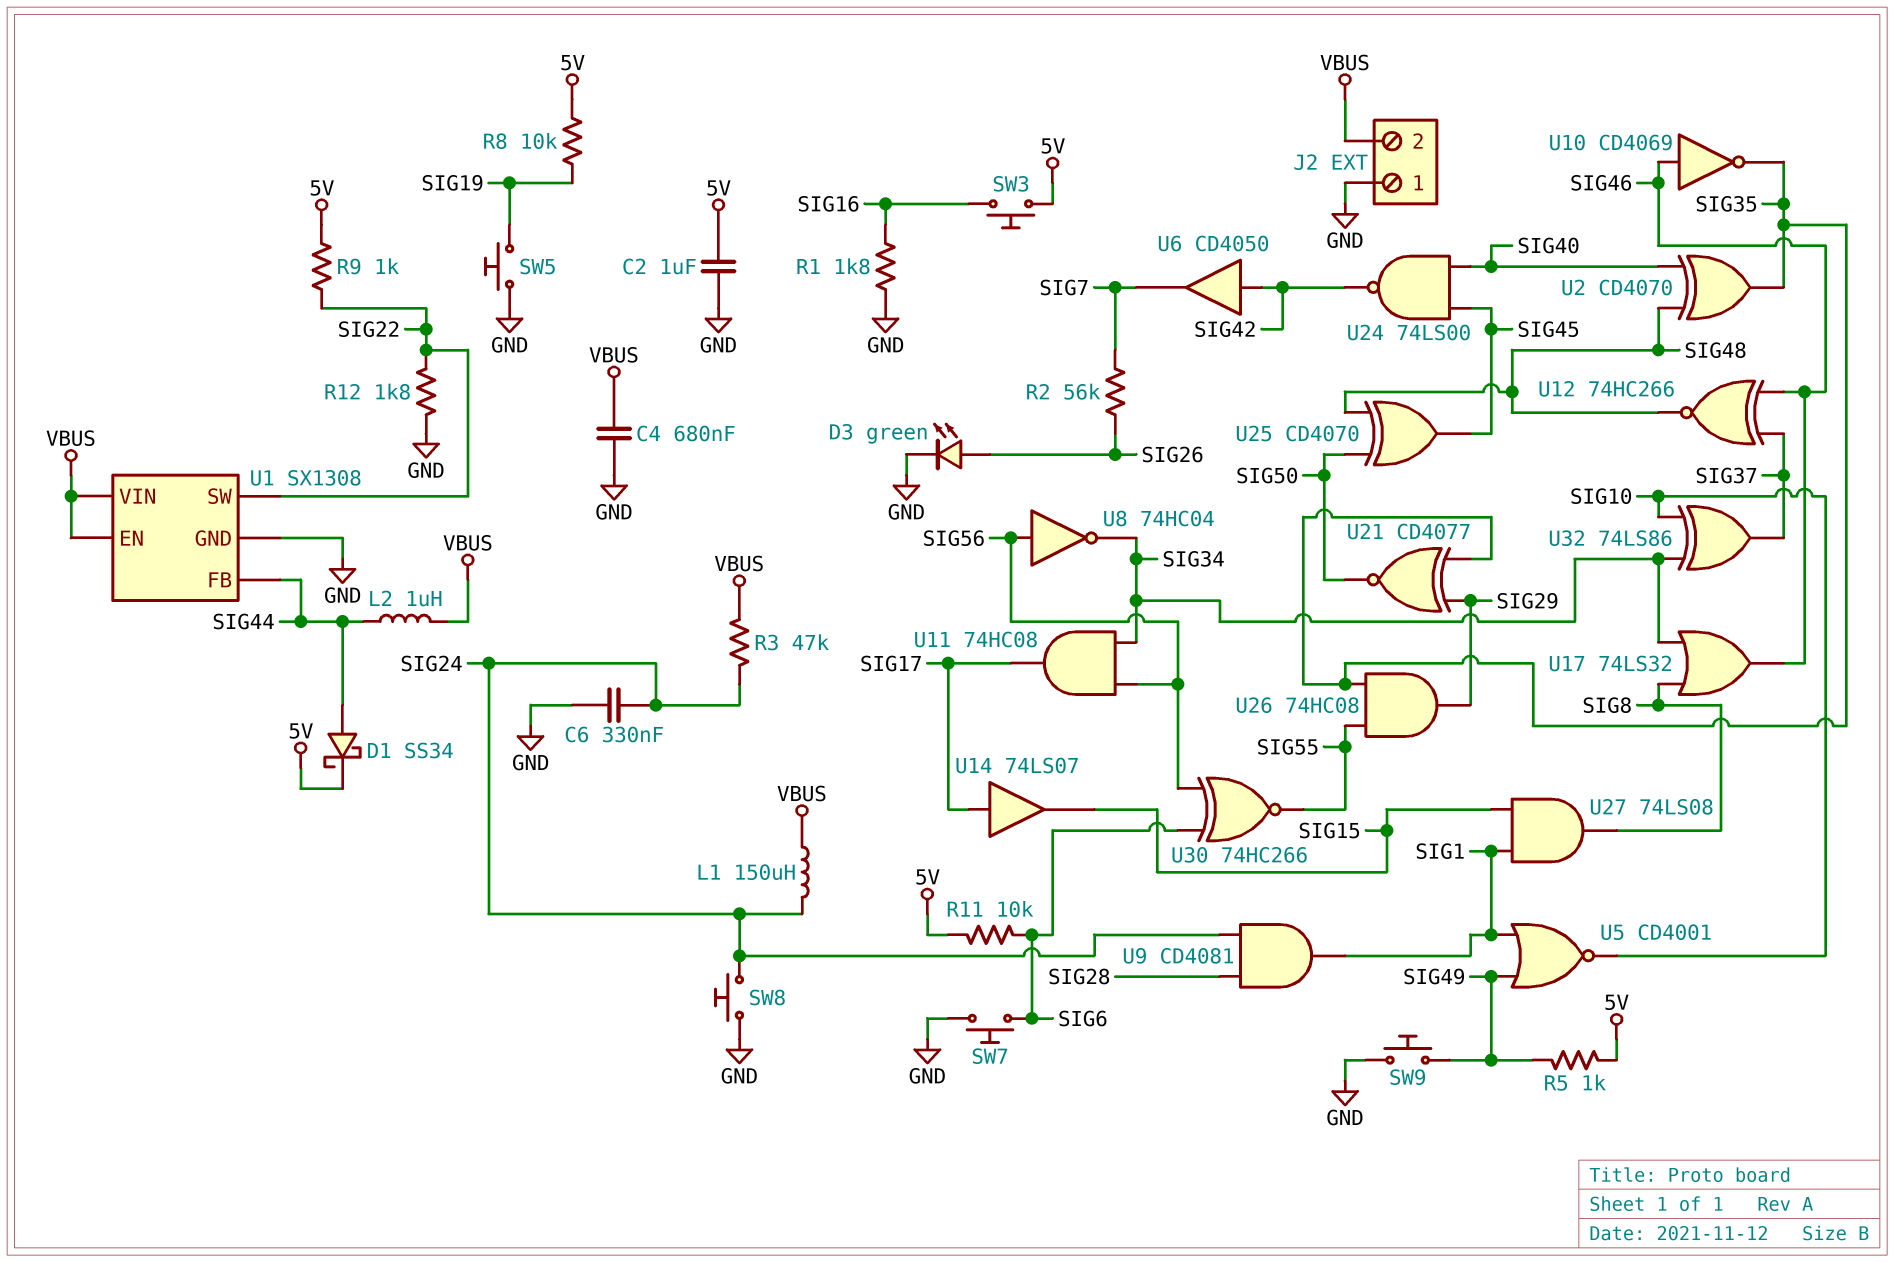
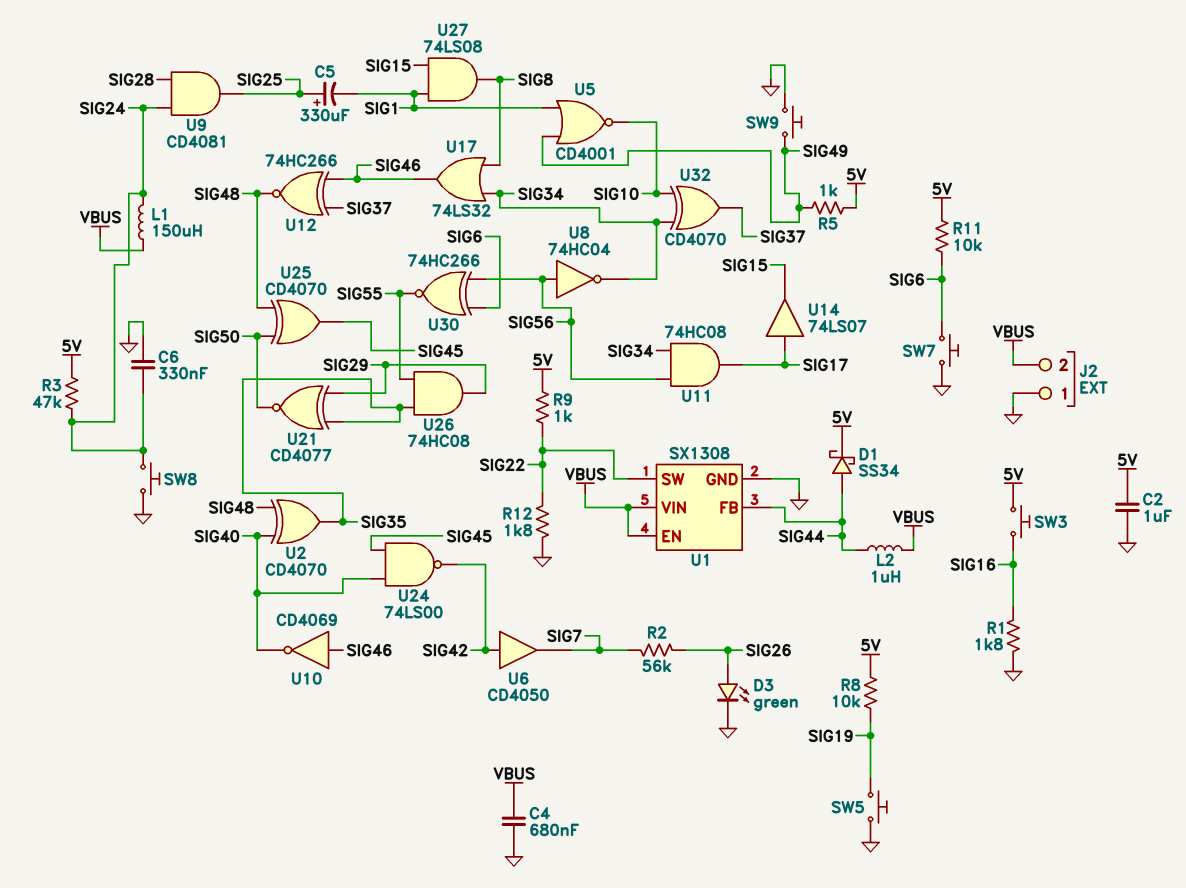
C5: none -> 330uF (plus SIG25, minus SIG1)
R3: 47k (SIG24, VBUS) -> 47k (5V, SIG24)
U9: AND CD4081 (in SIG24, in SIG28, out SIG1) -> AND CD4081 (in SIG24, in SIG28, out SIG25)
U10: NOT CD4069 (in SIG46, out SIG35) -> NOT CD4069 (in SIG46, out SIG40)
U32: XOR 74LS86 (in SIG10, in SIG34, out SIG37) -> XOR CD4070 (in SIG10, in SIG34, out SIG37)

